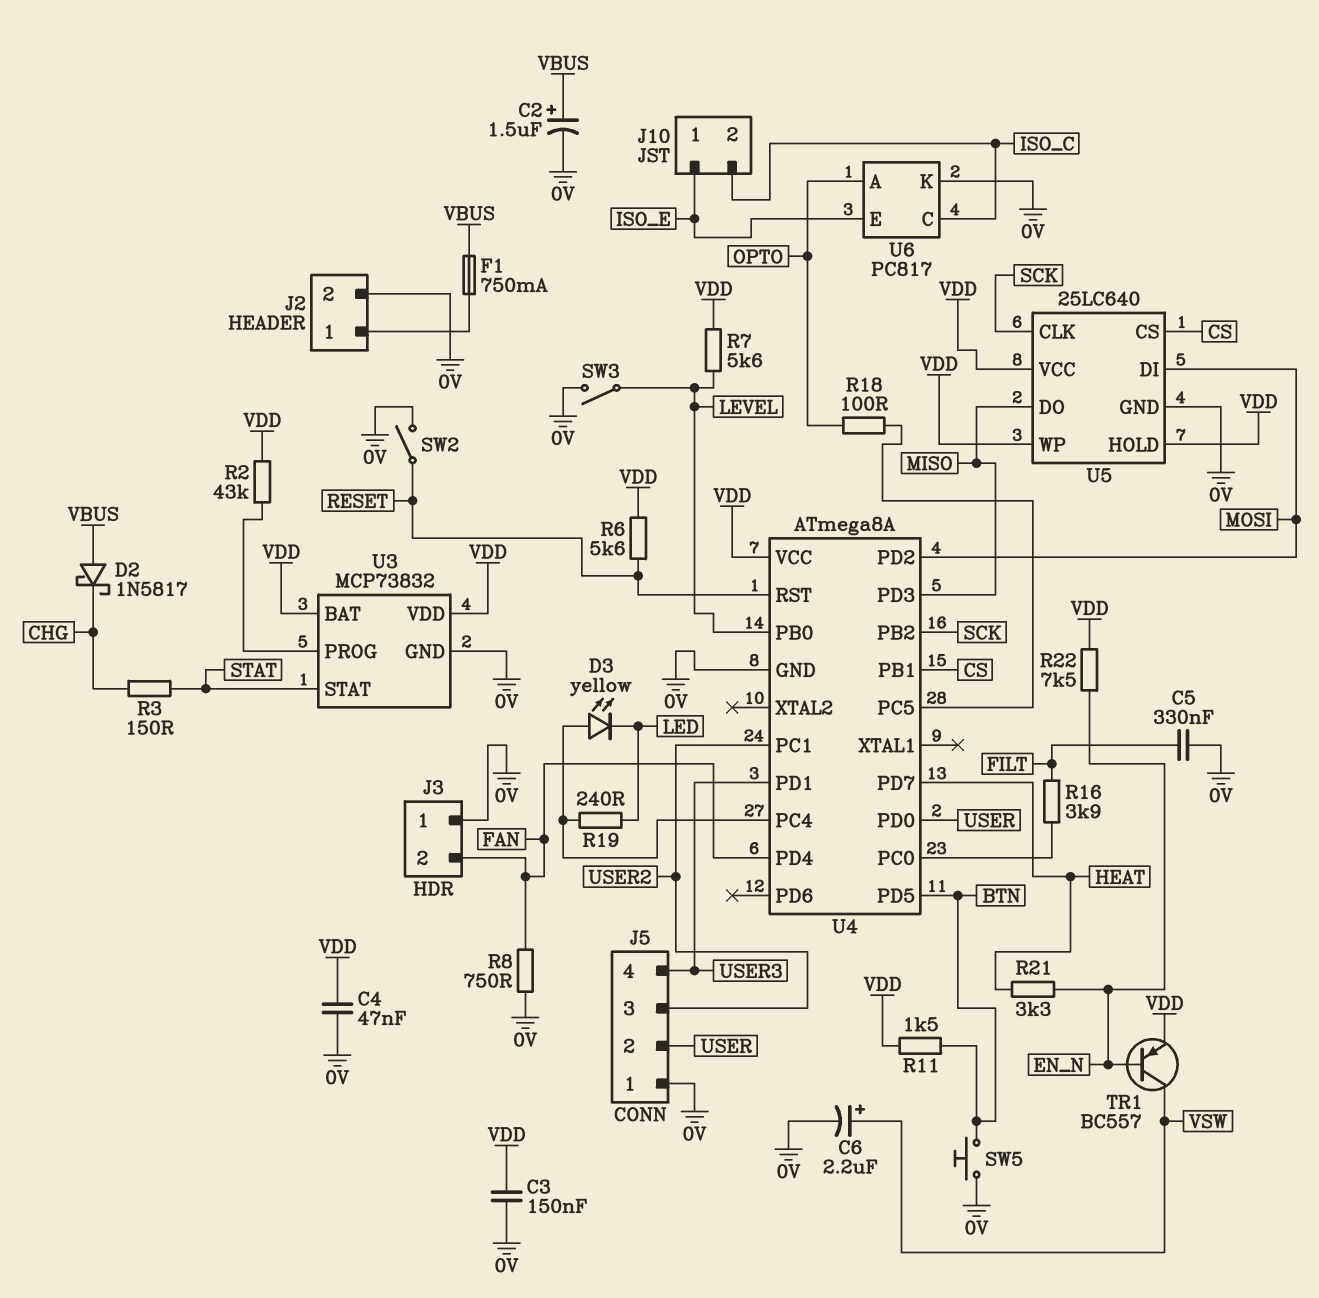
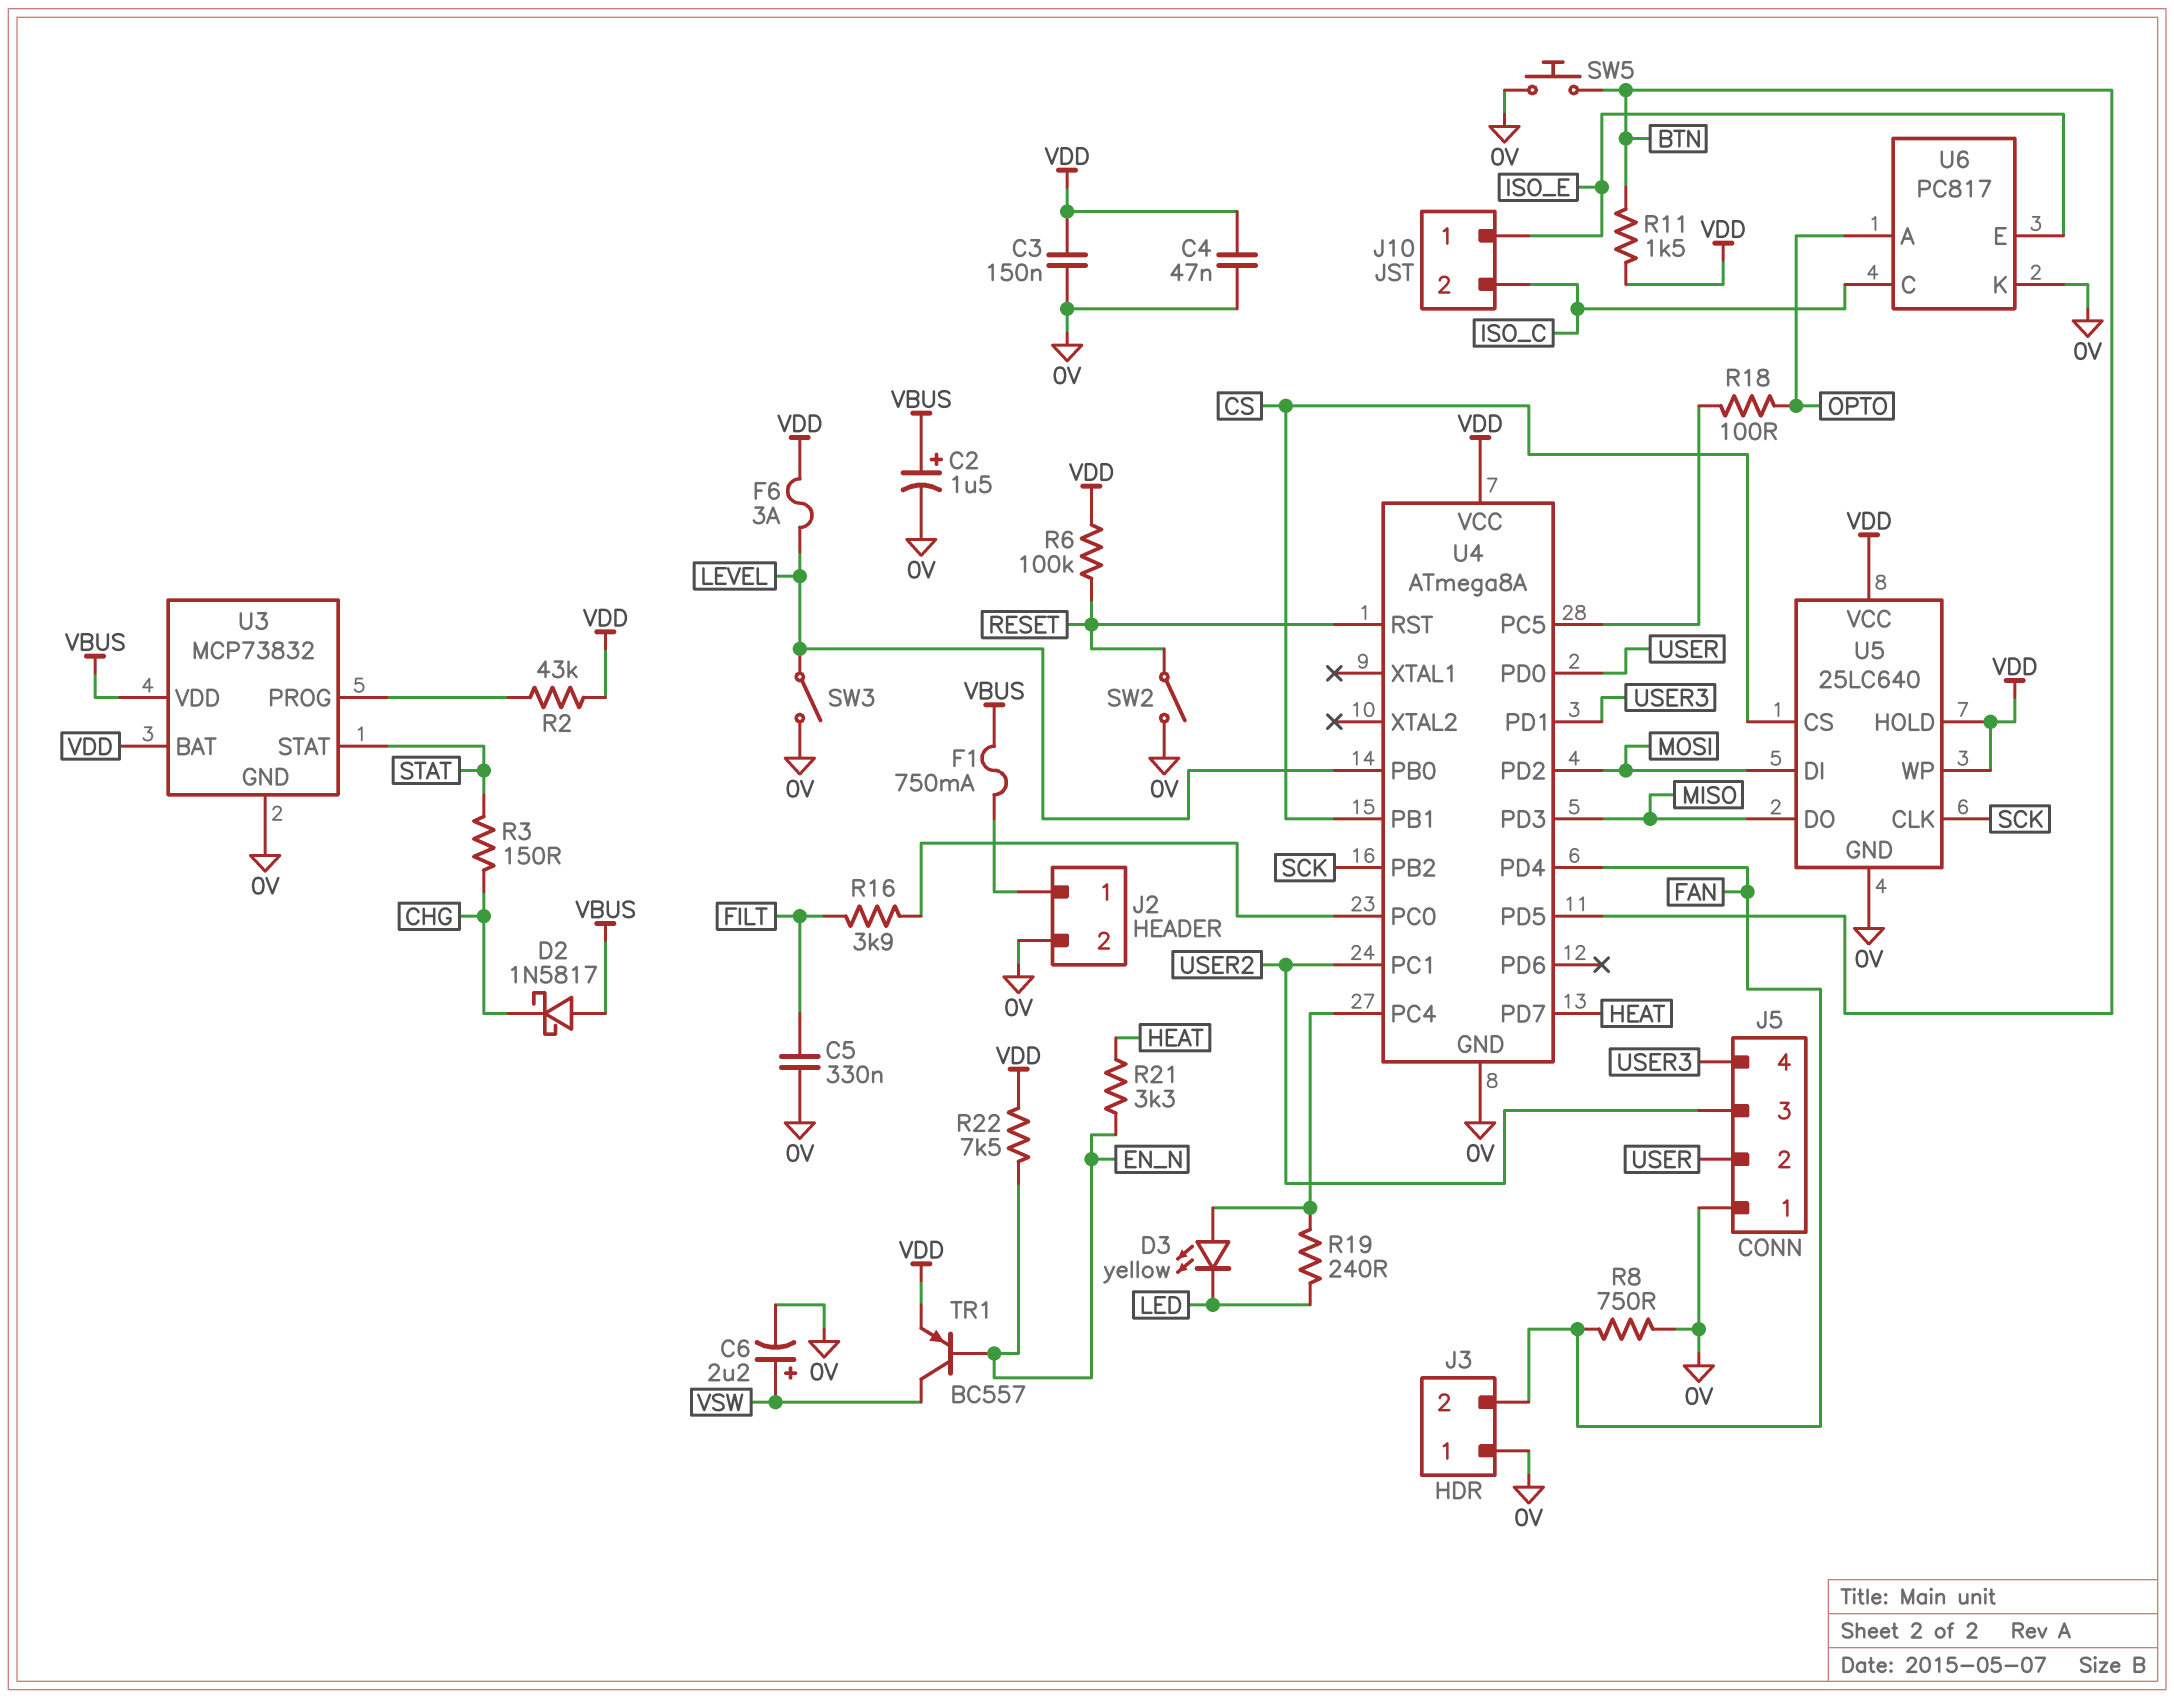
F6: none -> 3A (LEVEL, VDD)
R6: 5.6k (RESET, VDD) -> 100k (RESET, VDD)
R7: 5.6k (LEVEL, VDD) -> none
U3 pin VDD: VDD -> VBUS

